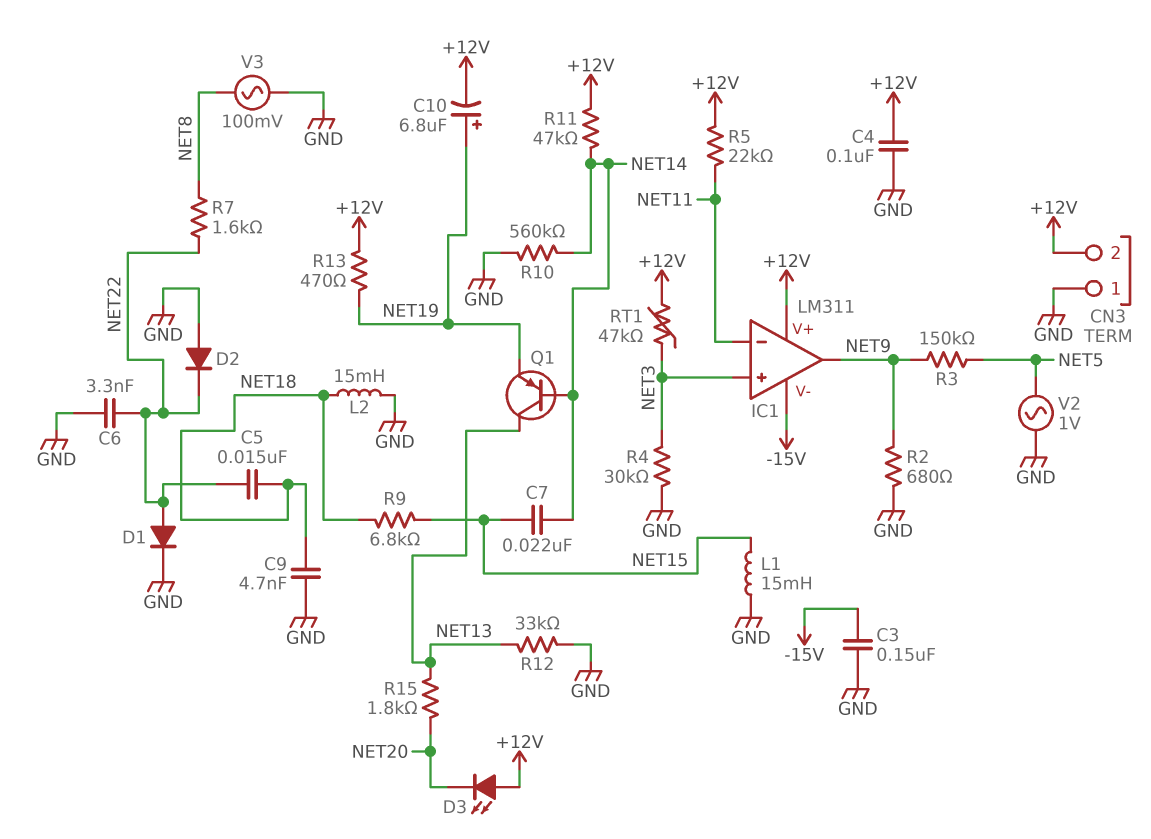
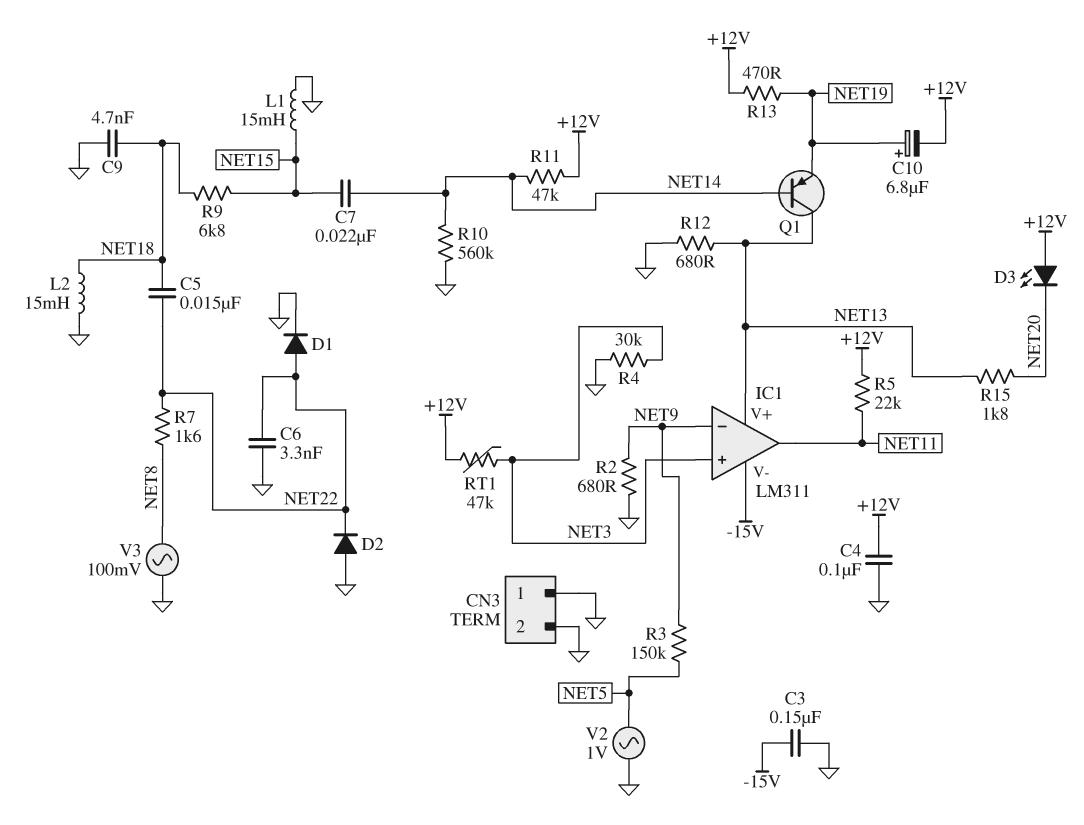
CN3 pin 2: +12V -> GND
IC1 pin V+: +12V -> NET13
IC1 pin in-: NET11 -> NET9
IC1 pin out: NET9 -> NET11
R12: 33k (GND, NET13) -> 680 (GND, NET13)

